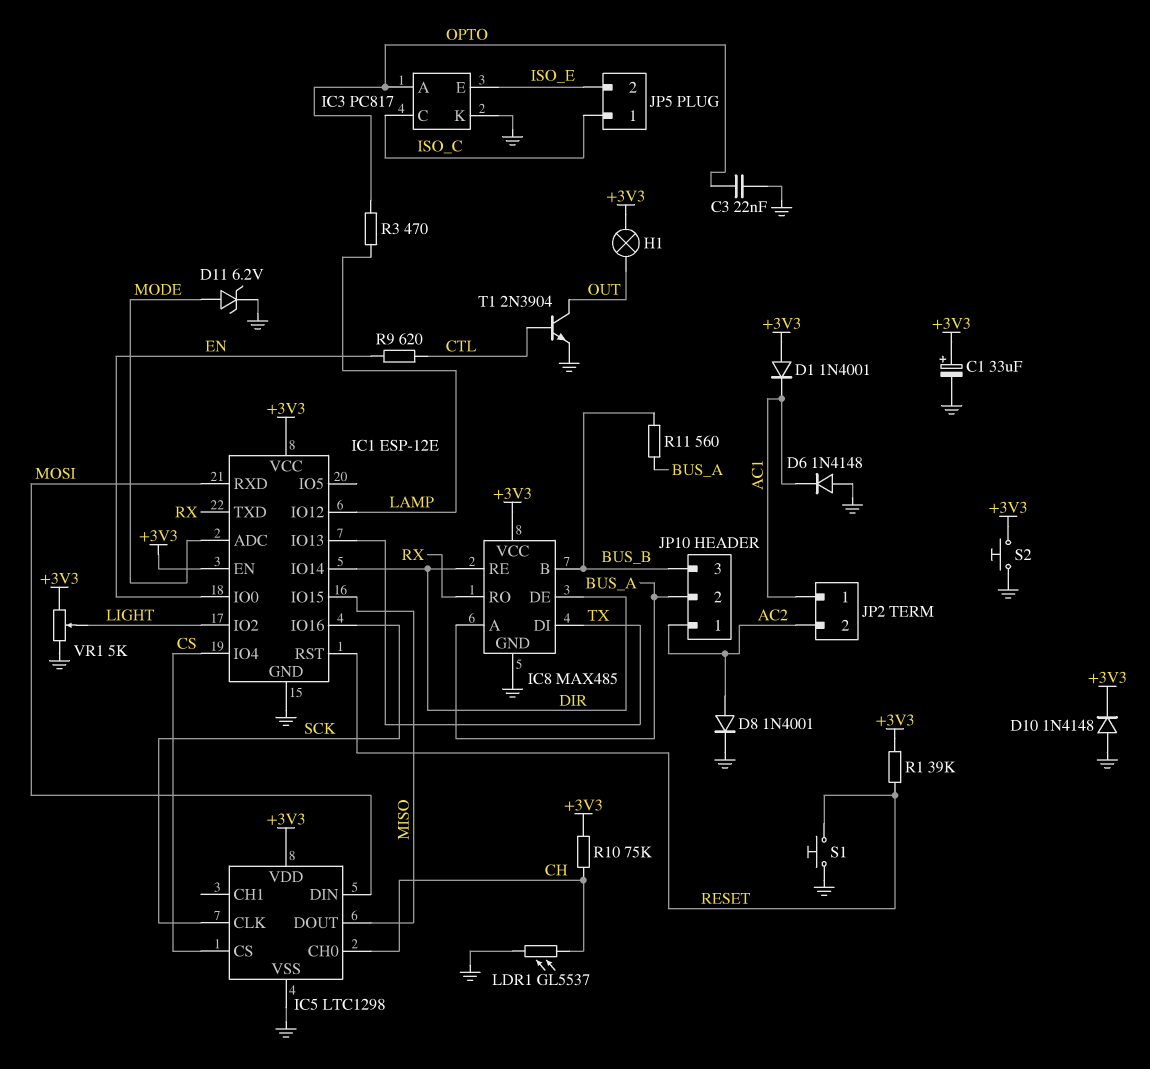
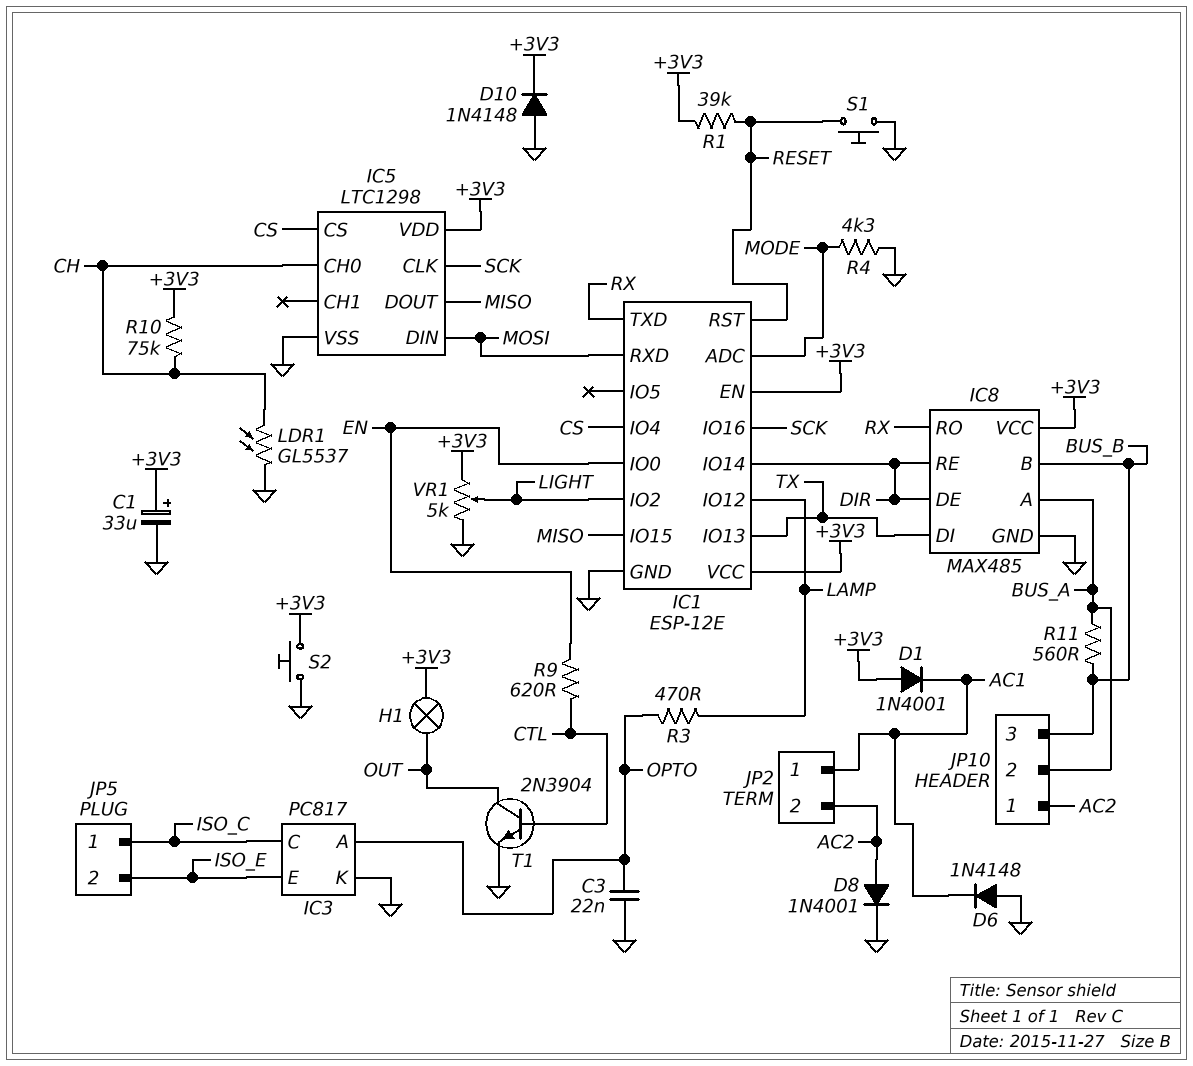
D11: zener 6.2V (A MODE, K GND) -> none
R4: none -> 4.3k (GND, MODE)

